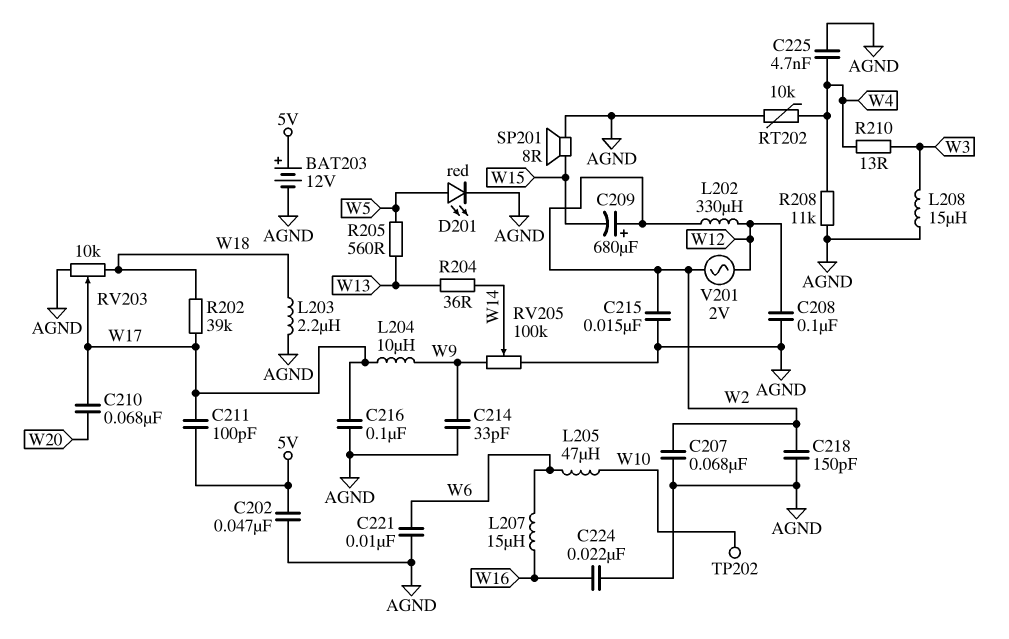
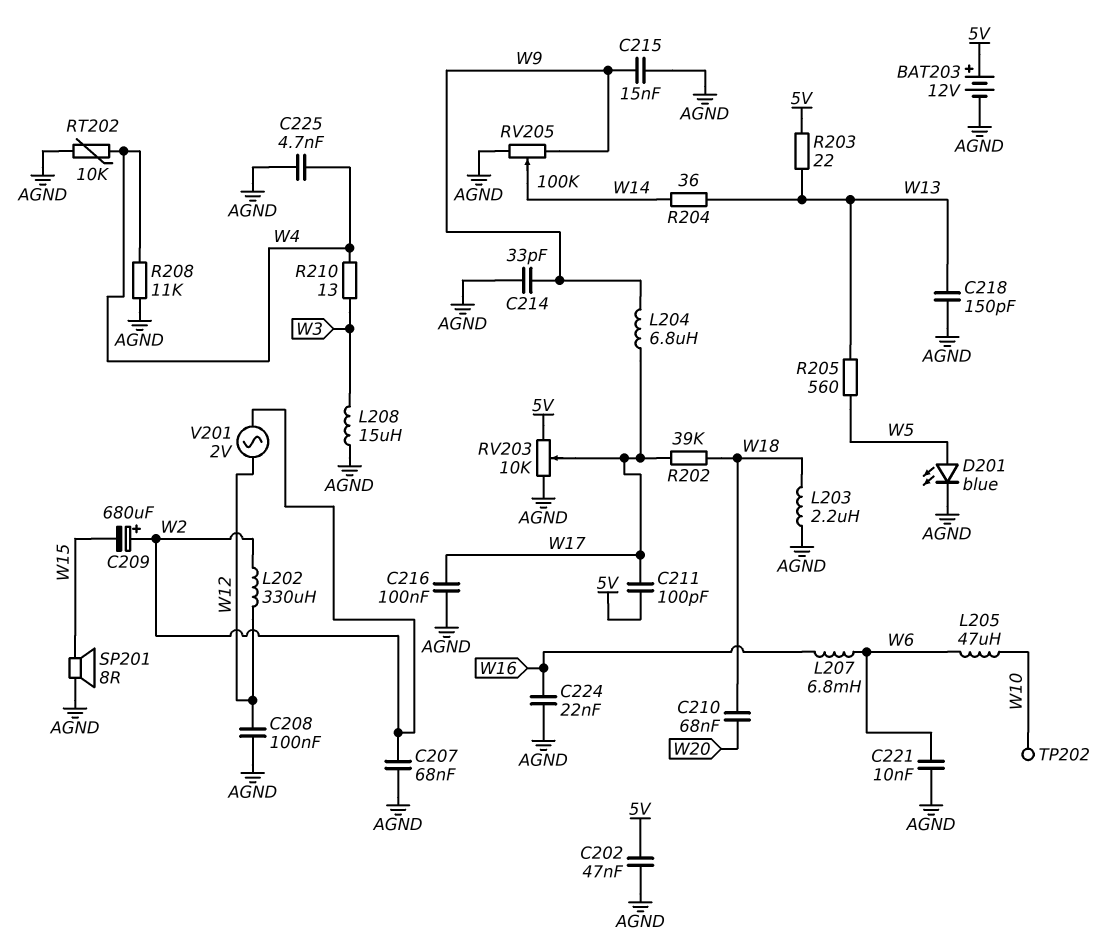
C210: 68nF (W17, W20) -> 68nF (W18, W20)
C215: 15nF (AGND, W2) -> 15nF (AGND, W9)
C218: 150pF (AGND, W2) -> 150pF (AGND, W13)
D201: LED red (A W5, K AGND) -> LED blue (A W5, K AGND)
L204: 10uH (W9, W17) -> 6.8uH (W9, W17)
L207: 15uH (W6, W16) -> 6.8mH (W6, W16)
R203: none -> 22 (5V, W13)
RV203: 10k (AGND, W18, wiper W17) -> 10k (5V, AGND, wiper W17)

